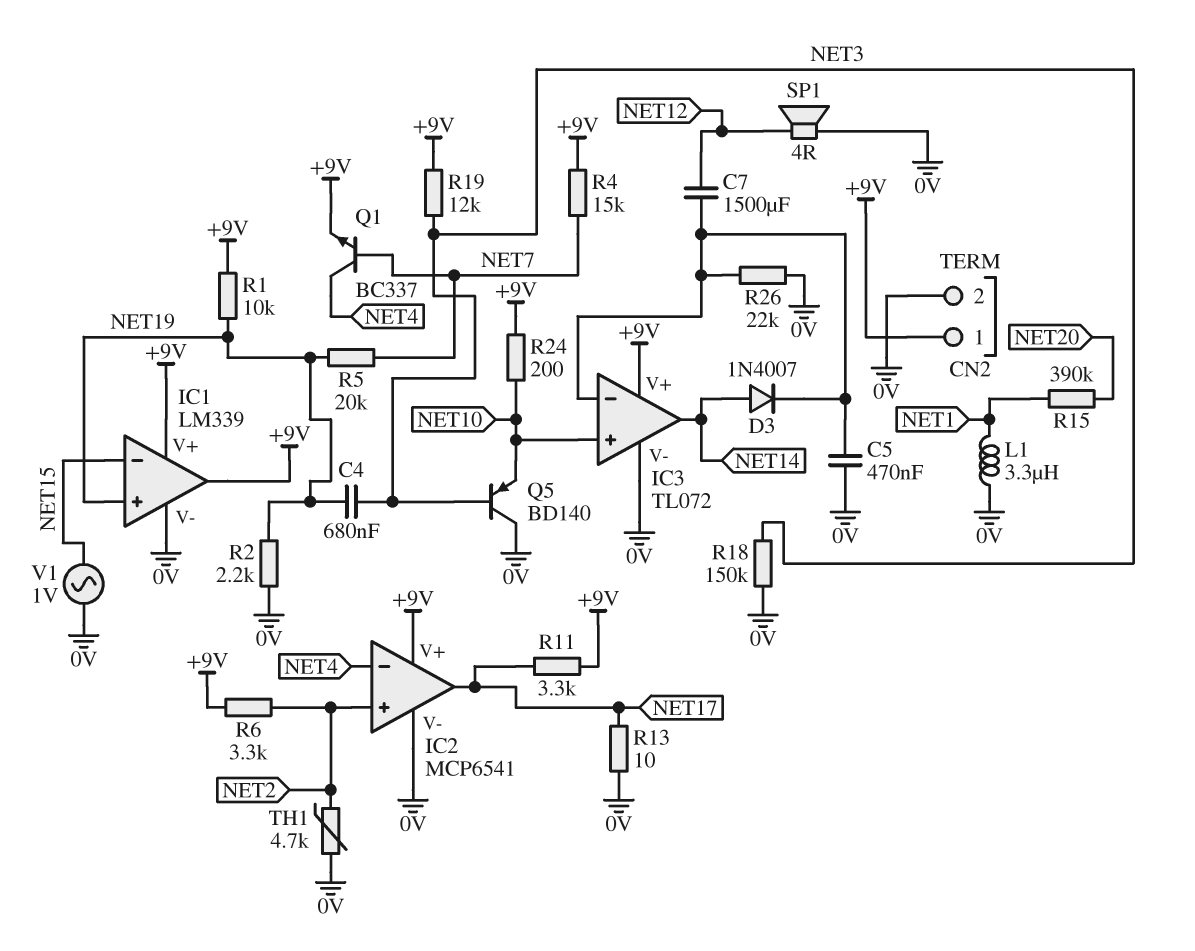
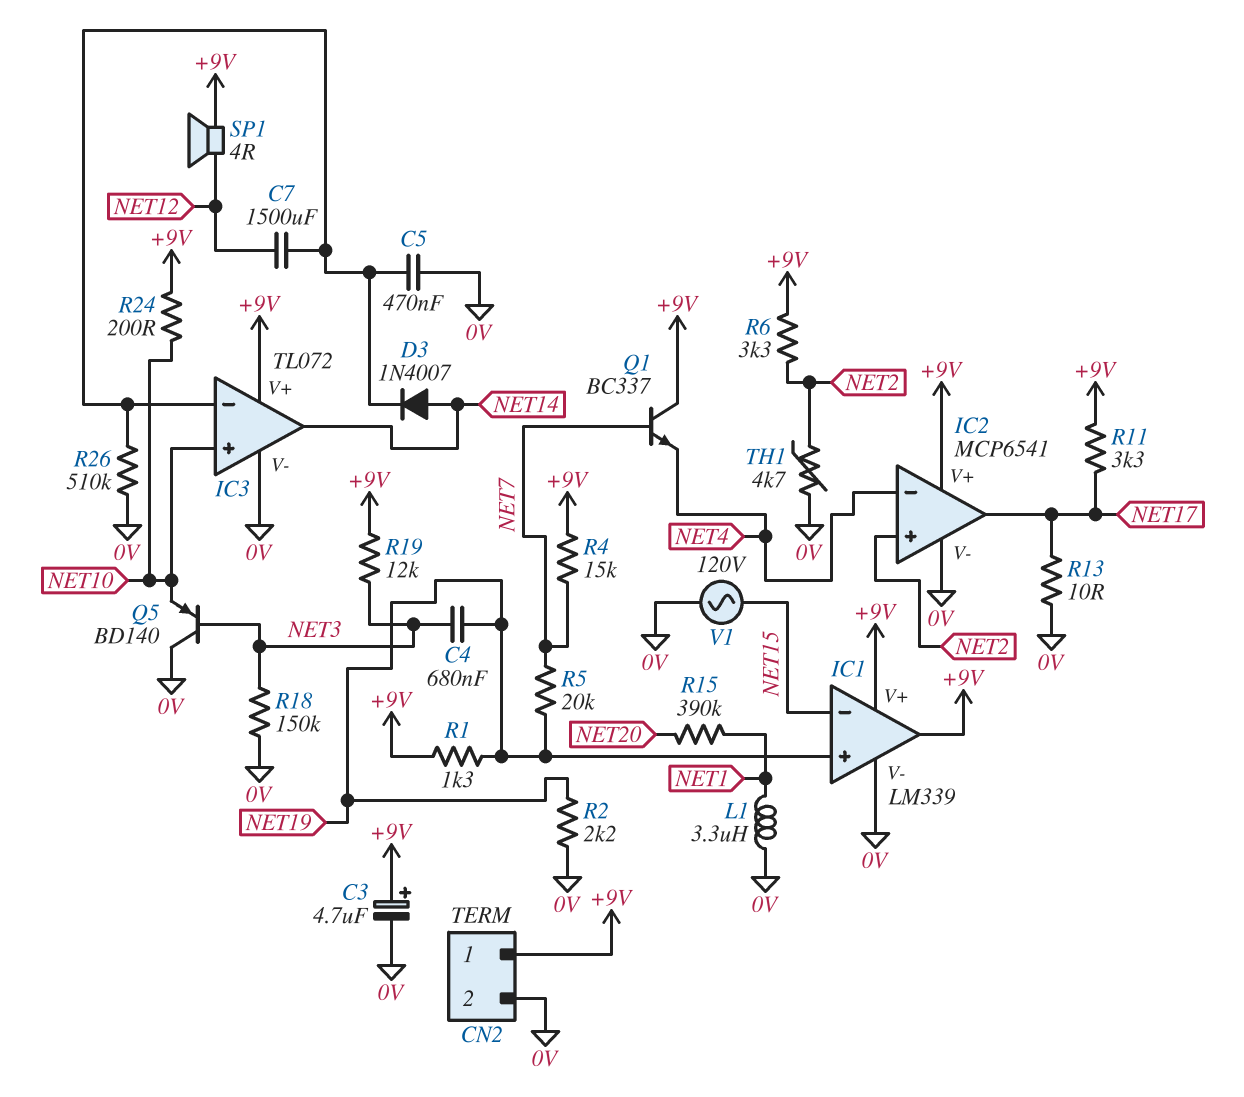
C3: none -> 4.7uF (plus +9V, minus 0V)
Q1: NPN BC337 (B NET7, C NET4, E +9V) -> NPN BC337 (B NET7, C +9V, E NET4)
R1: 10k (+9V, NET19) -> 1.3k (+9V, NET19)
R26: 22k (0V, IC3/in-) -> 510k (0V, IC3/in-)
SP1: speaker 4R (0V, NET12) -> speaker 4R (+9V, NET12)
V1: AC 1V (0V, NET15) -> AC 120V (0V, NET15)

